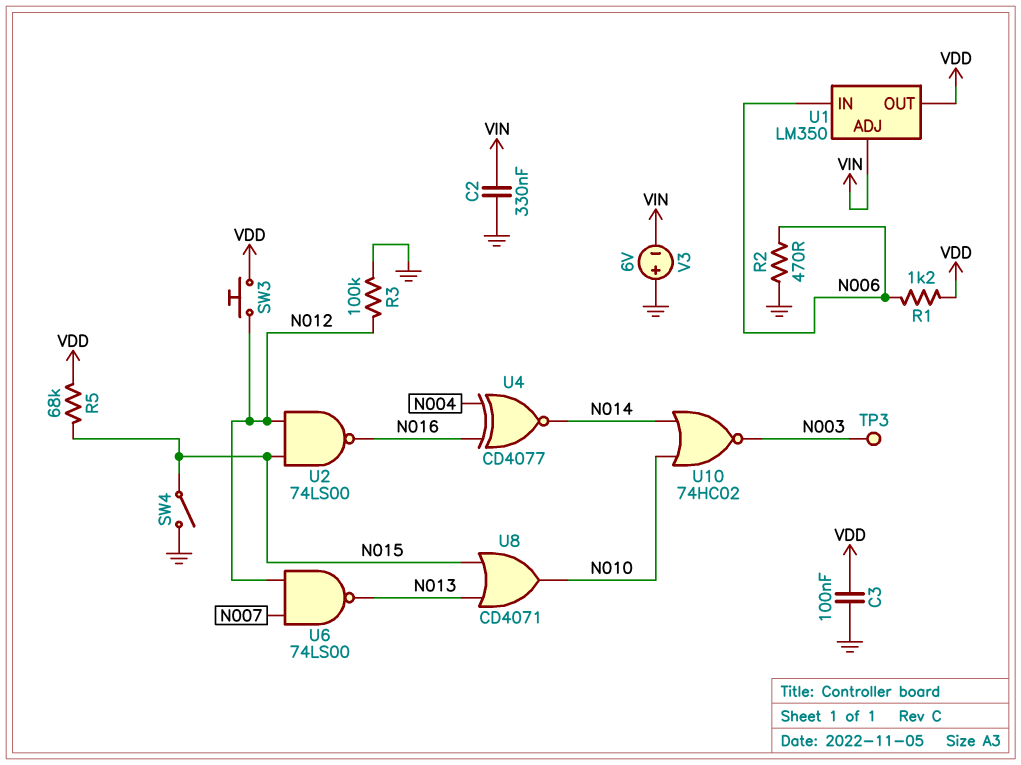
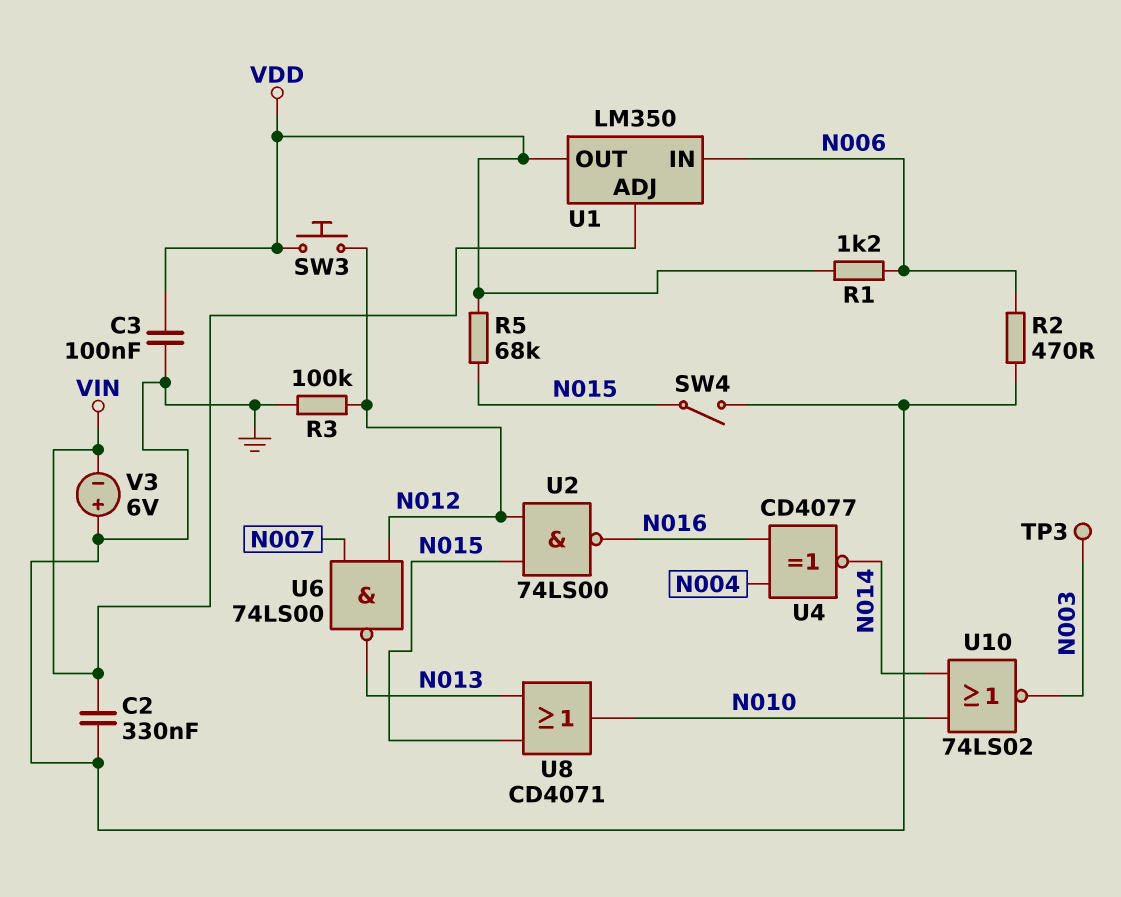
U10: NOR 74HC02 (in N010, in N014, out N003) -> NOR 74LS02 (in N010, in N014, out N003)

